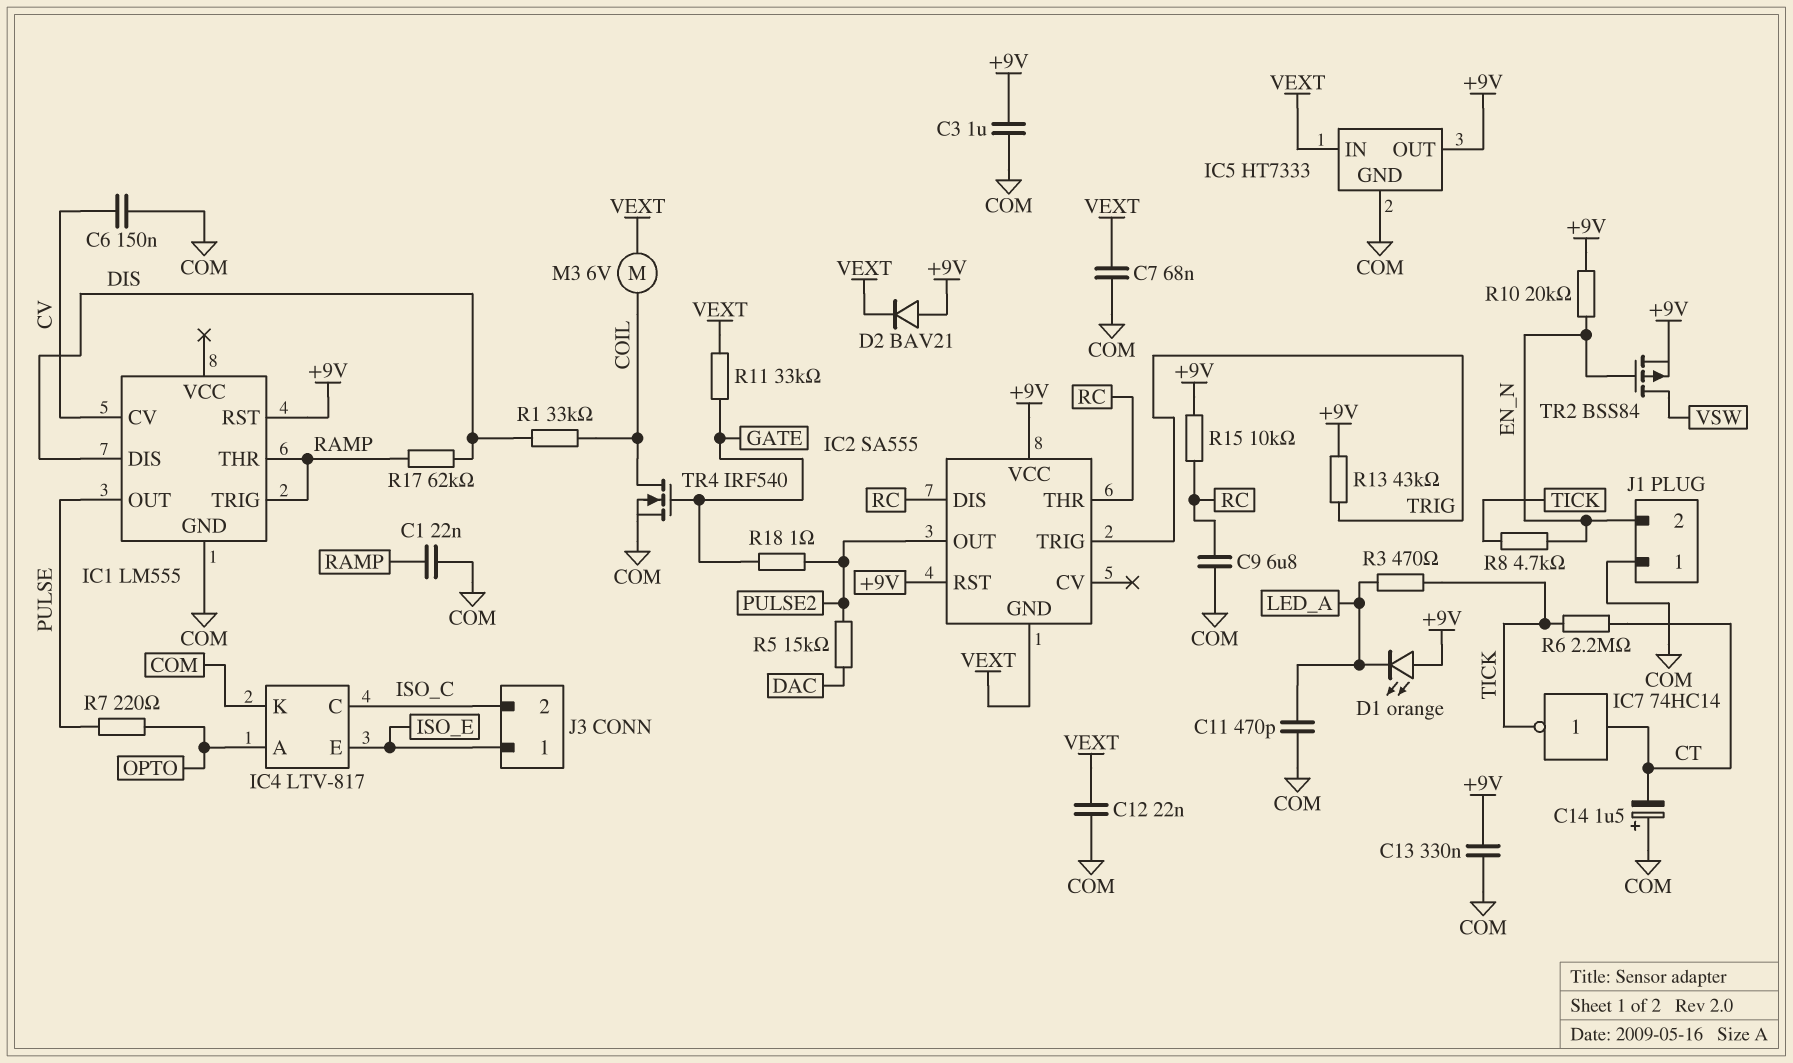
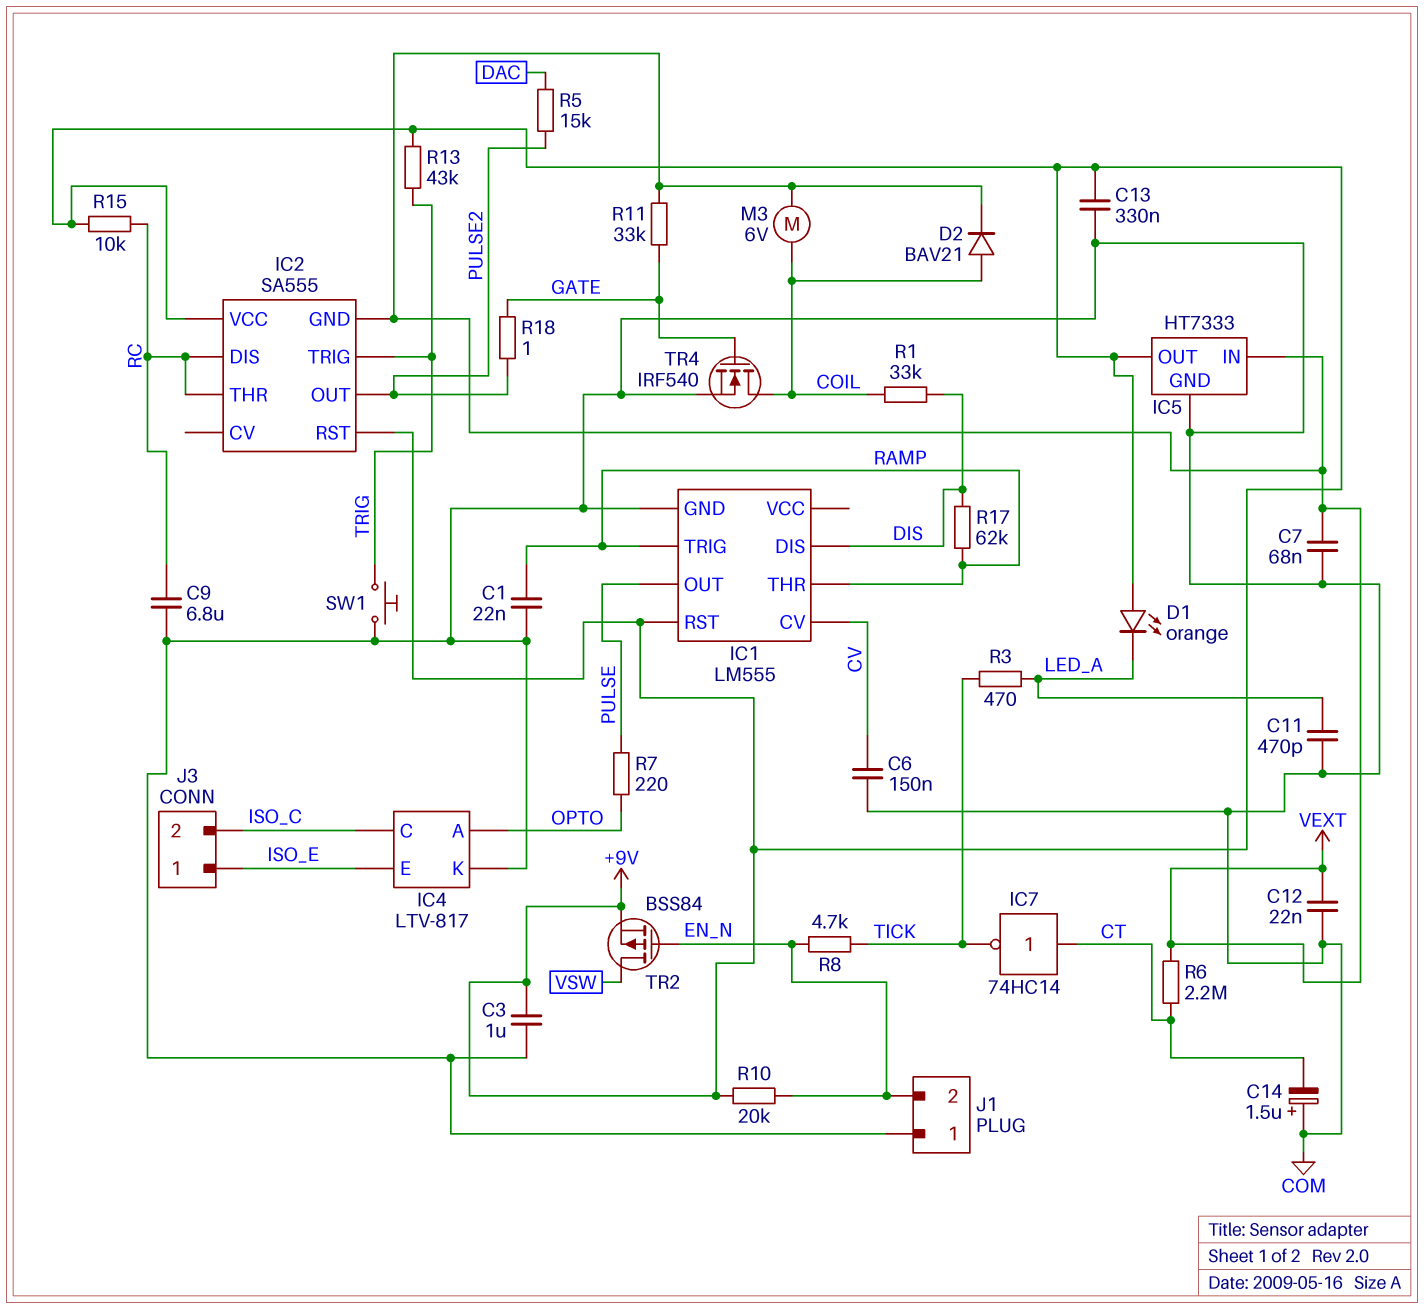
D2: diode BAV21 (A +9V, K VEXT) -> diode BAV21 (A COIL, K VEXT)
R6: 2.2M (CT, TICK) -> 2.2M (CT, VEXT)
SW1: none -> button (COM, TRIG)

